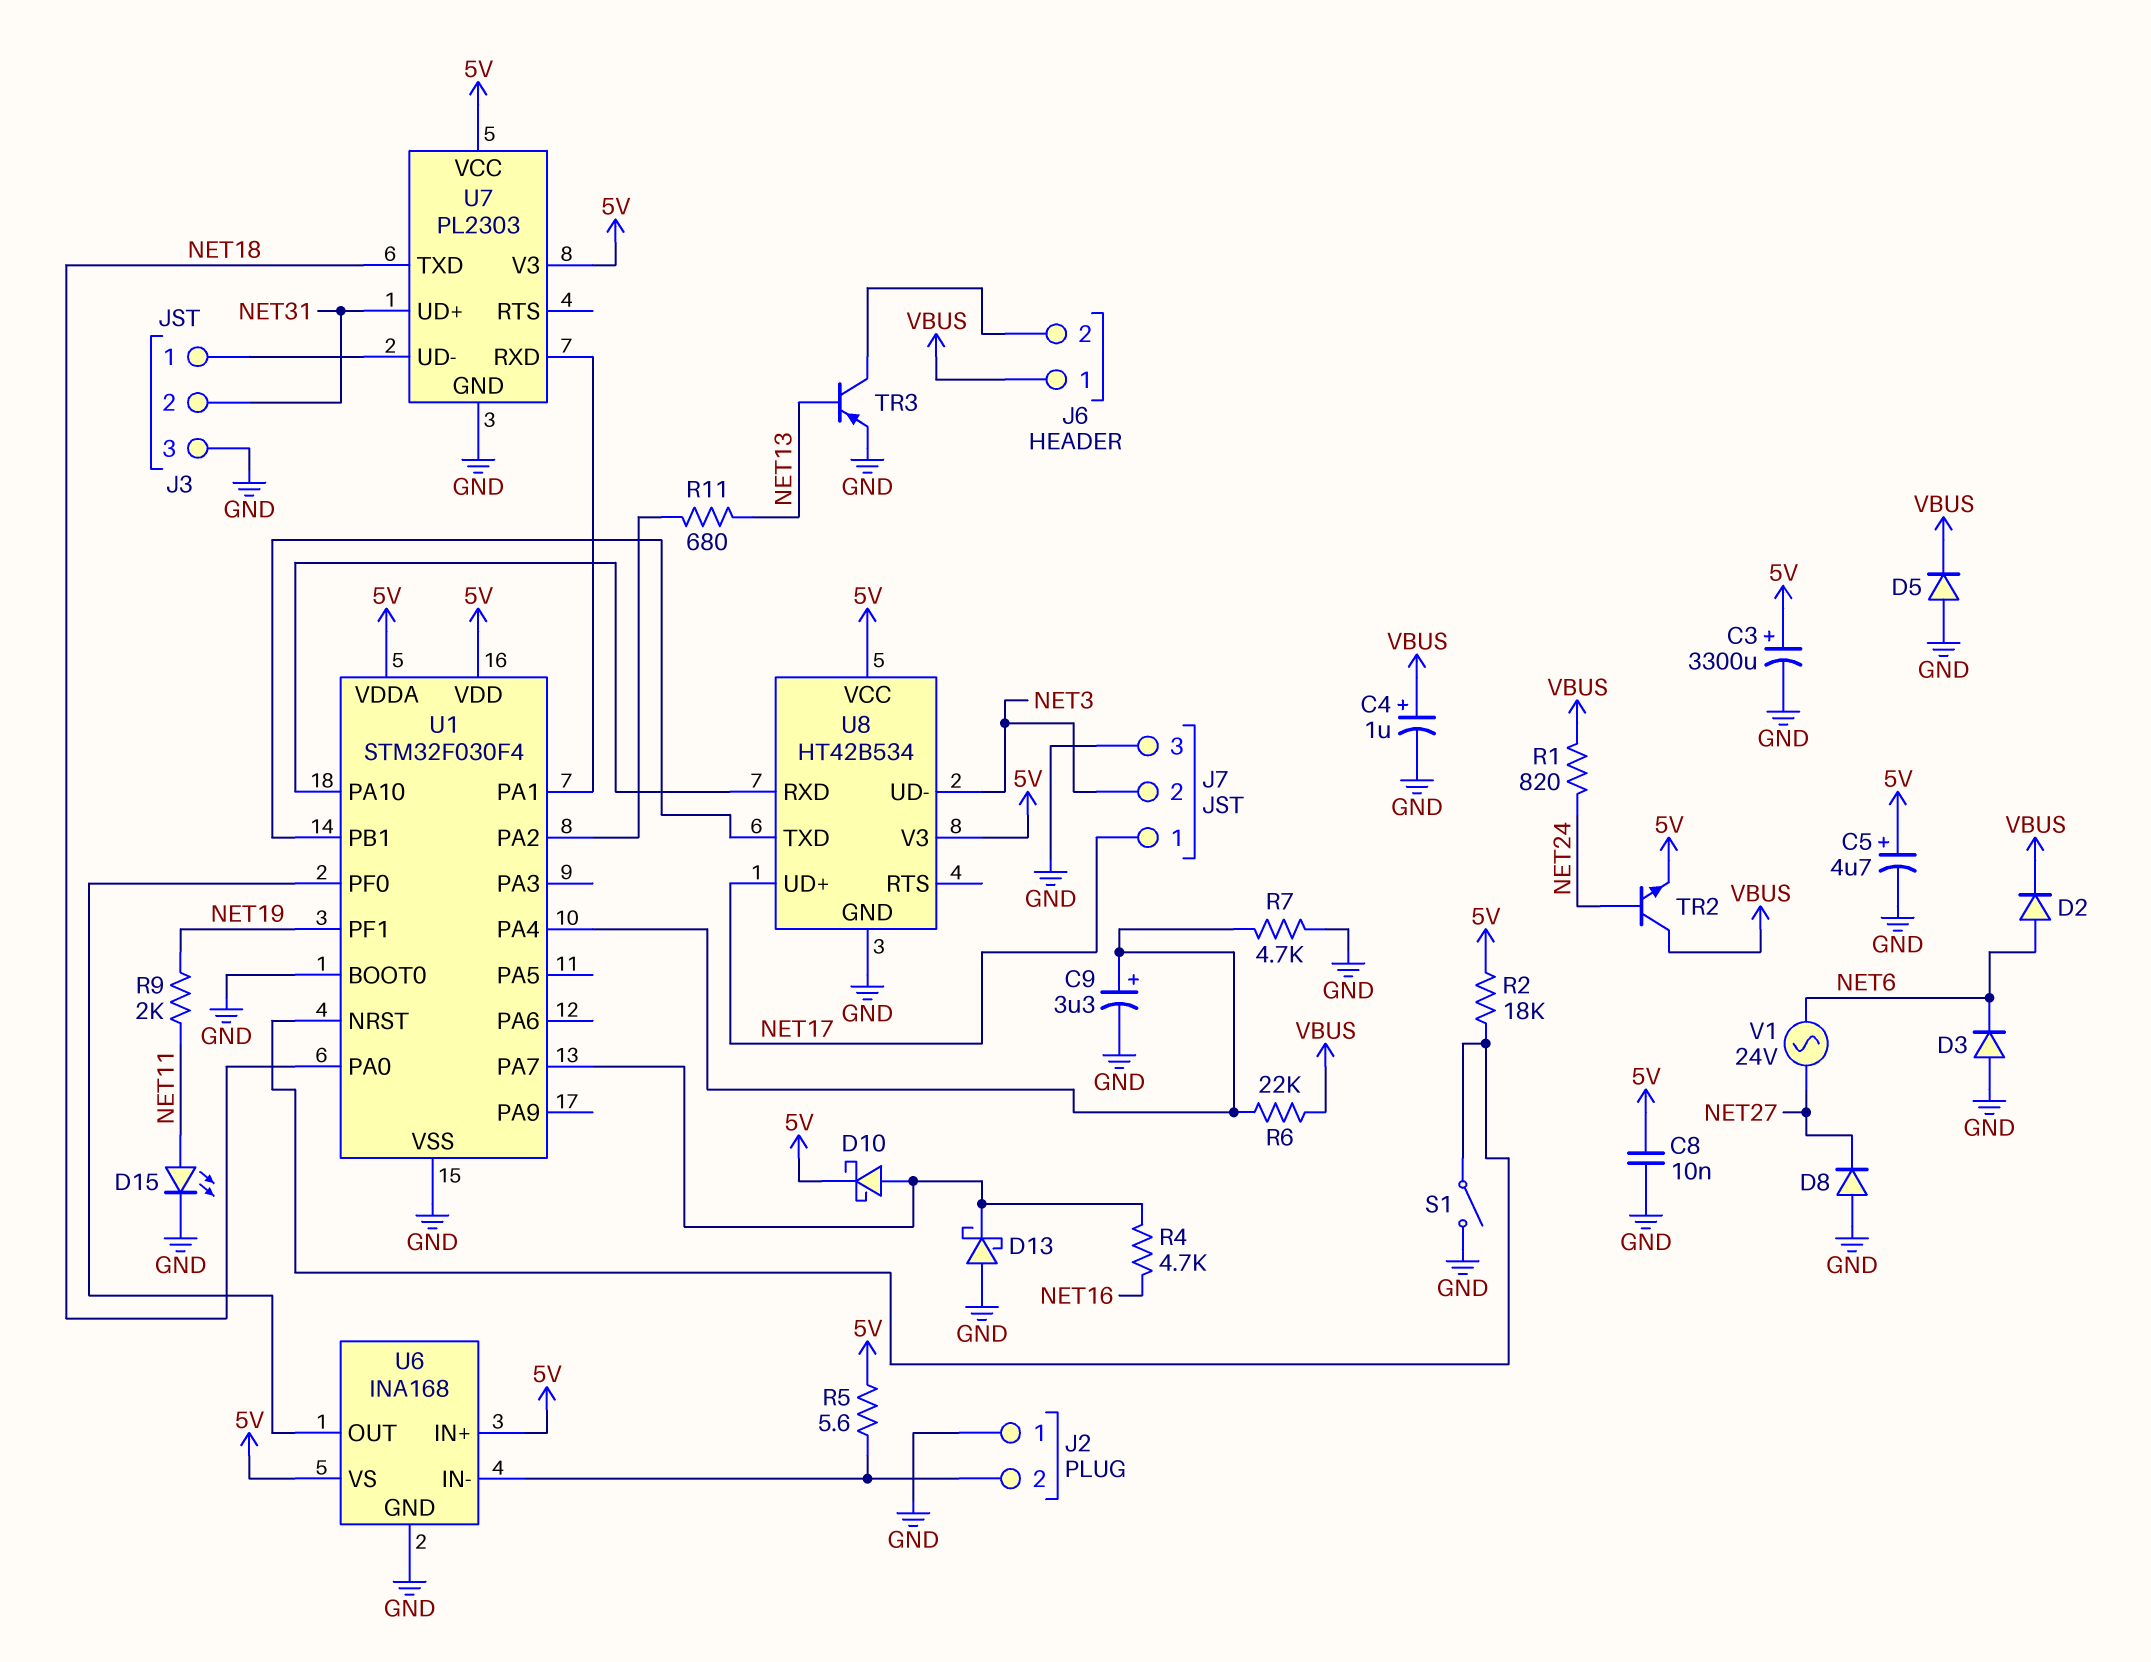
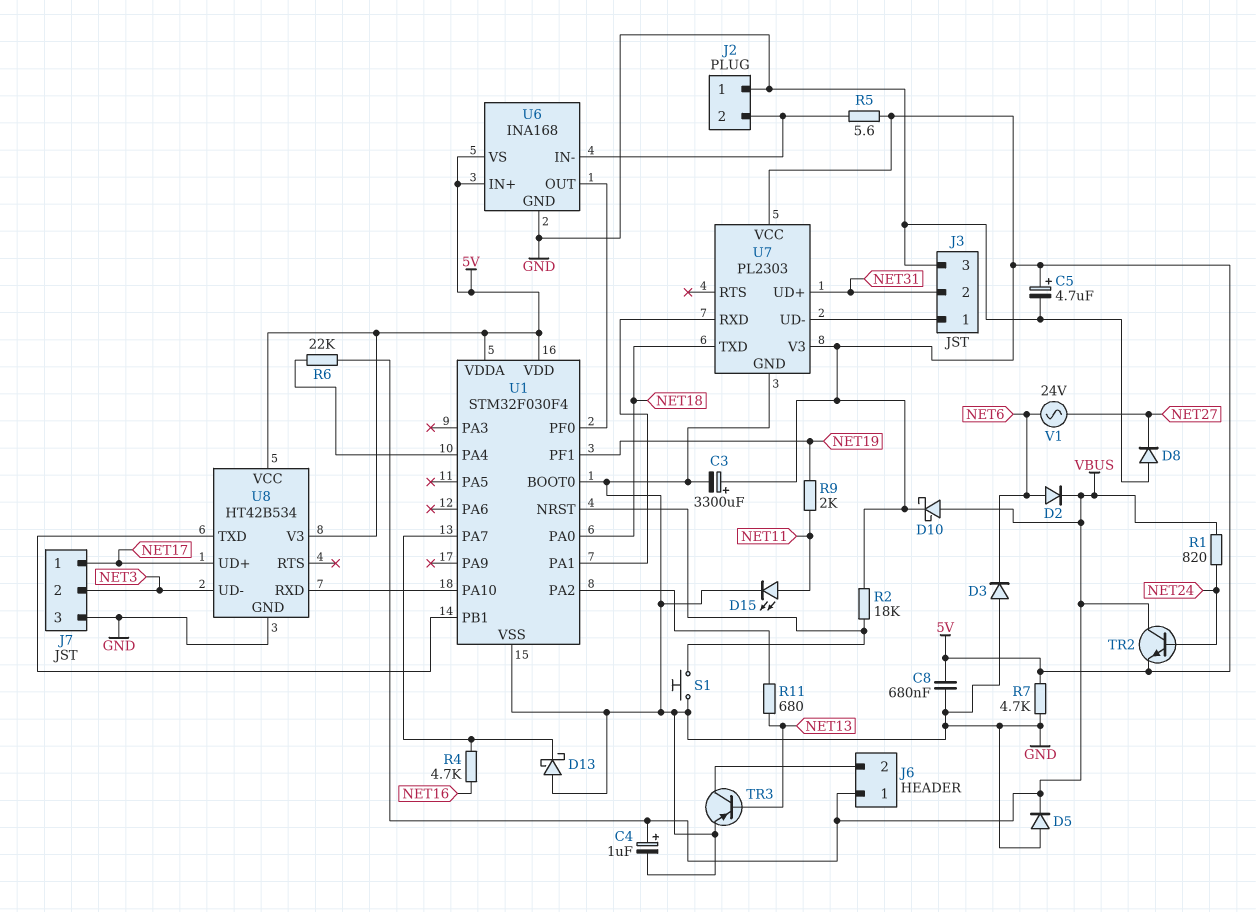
C8: 10nF (5V, GND) -> 680nF (5V, GND)
C9: 3.3uF (plus U1/PA4, minus GND) -> none
D10: schottky (A U1/PA7, K 5V) -> schottky (A VBUS, K 5V)
R7: 4.7k (GND, U1/PA4) -> 4.7k (5V, GND)
S1: switch (GND, U1/NRST) -> button (GND, U1/NRST)

